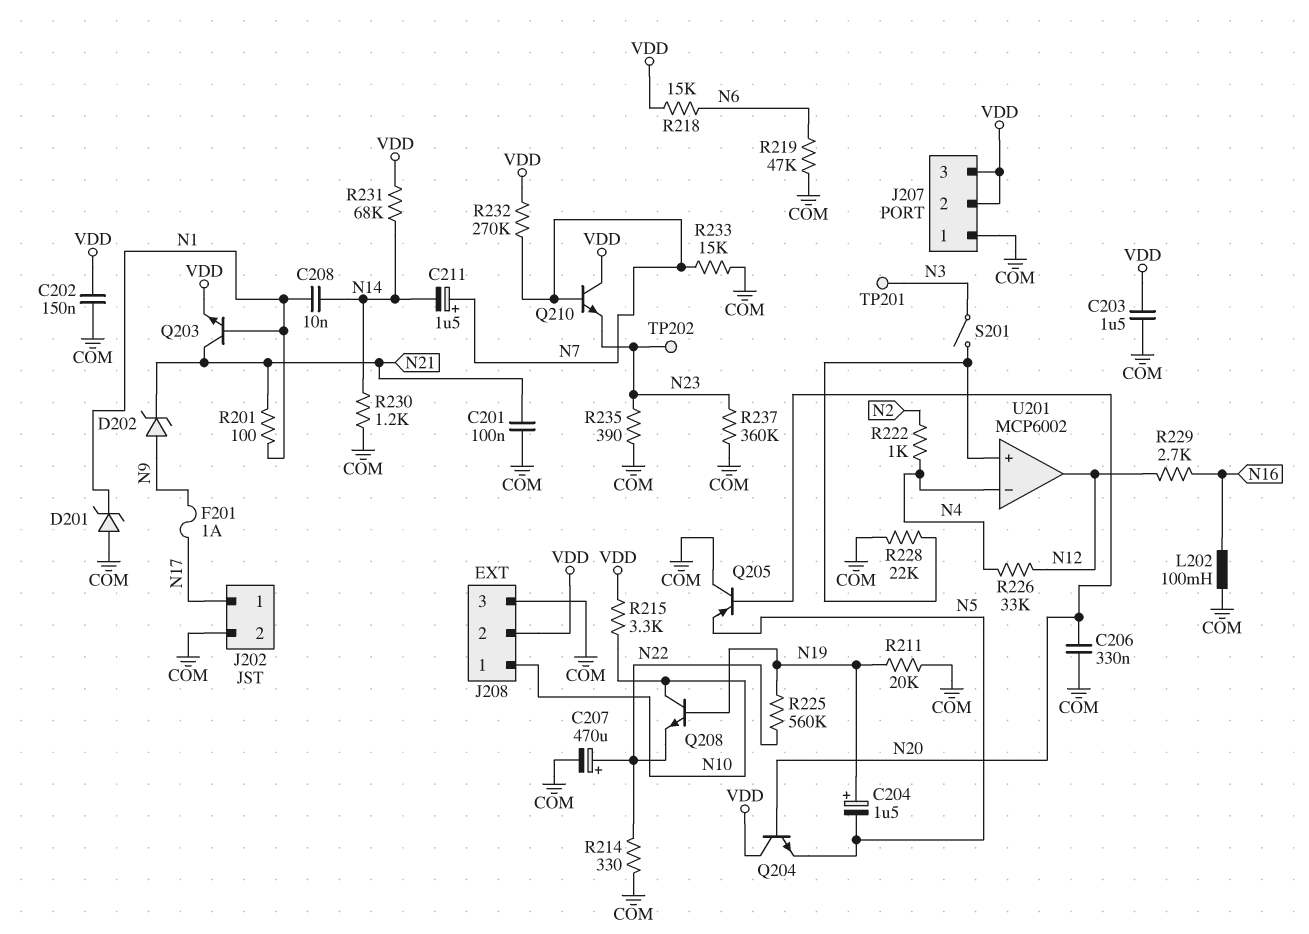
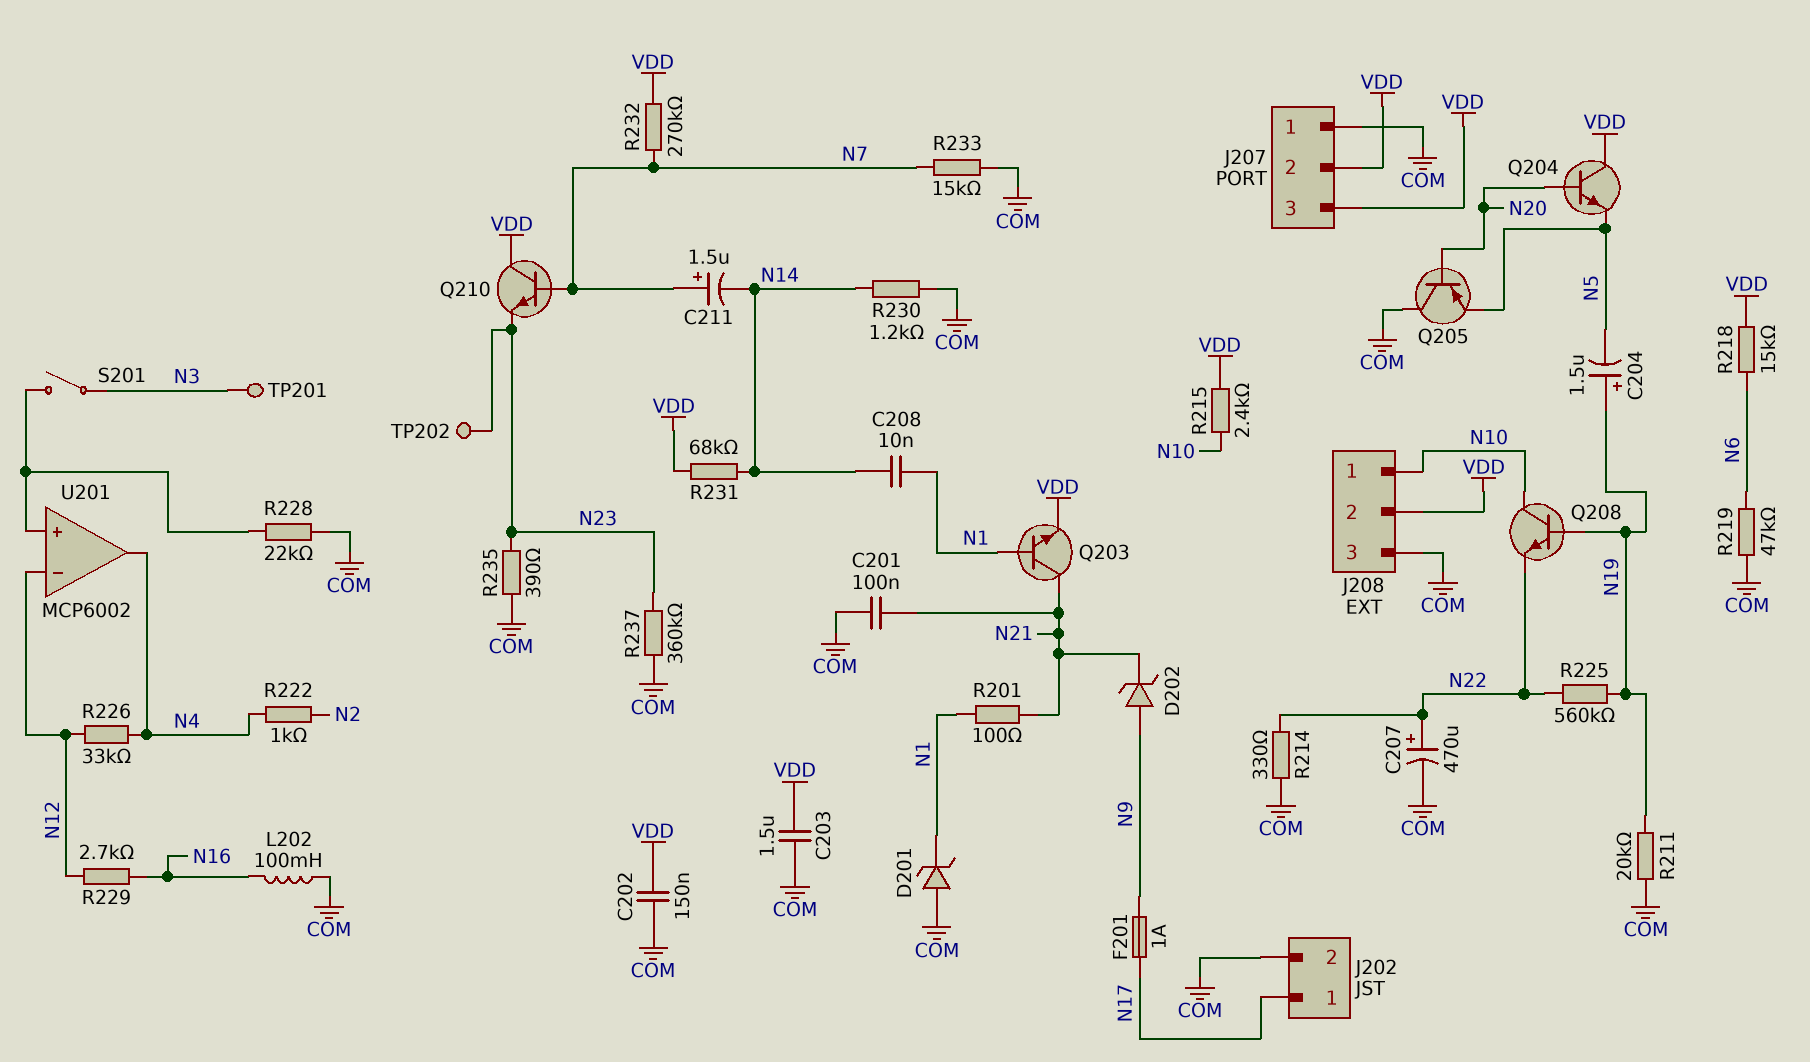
C206: 330nF (COM, N20) -> none
R215: 3.3k (N10, VDD) -> 2.4k (N10, VDD)
U201 pin in-: N4 -> N12
U201 pin out: N12 -> N4

